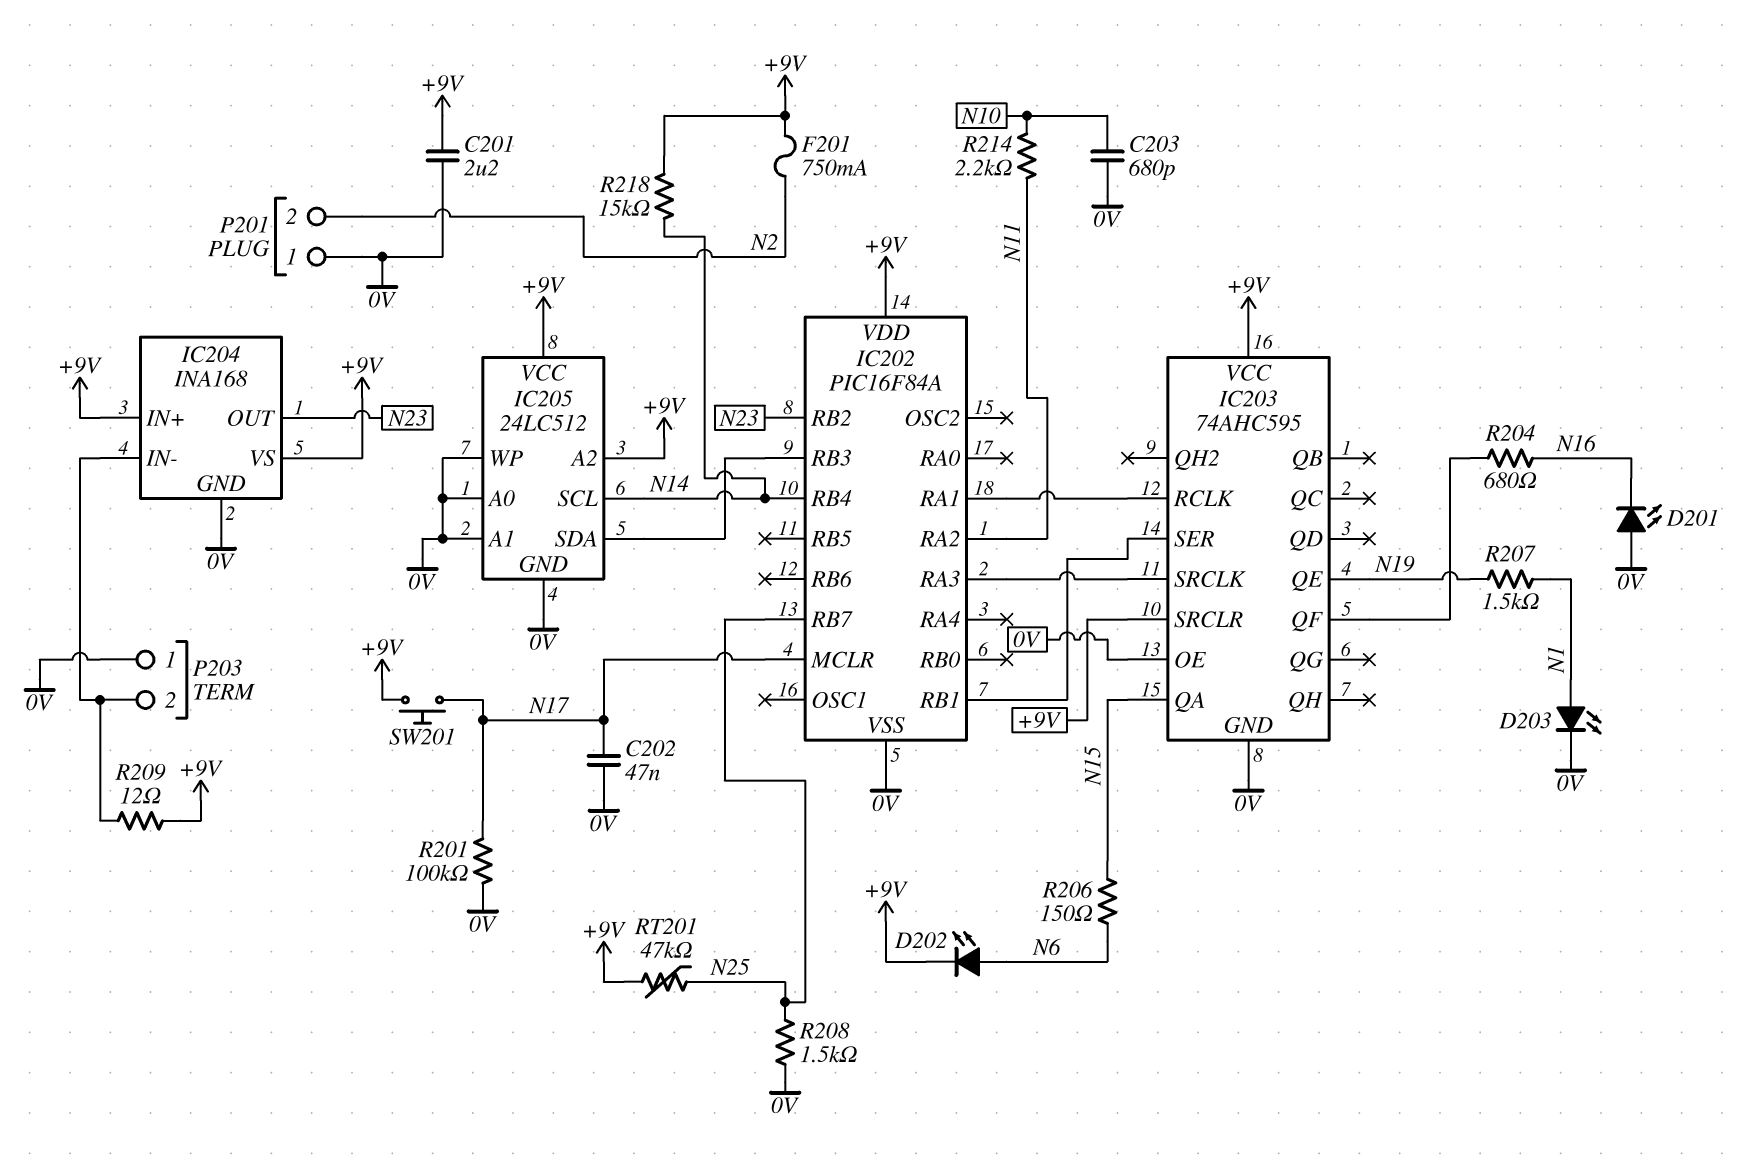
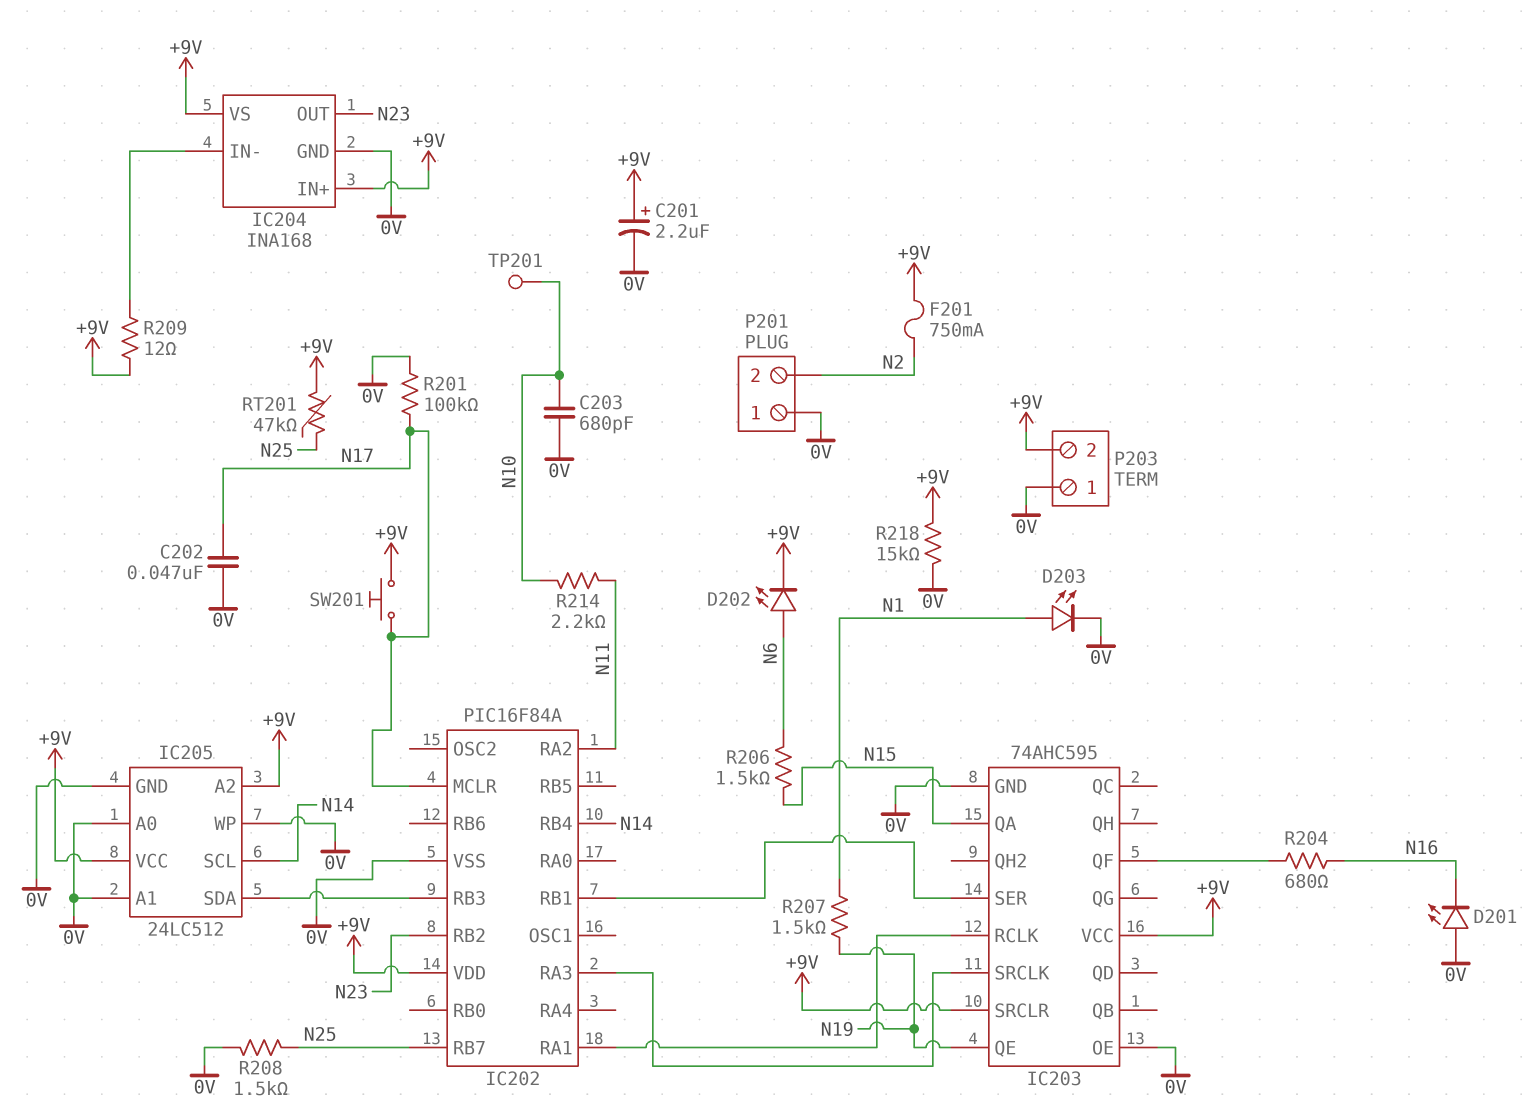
C201: 2.2uF (+9V, 0V) -> 2.2uF (plus +9V, minus 0V)
P203 pin 2: IC204/IN- -> +9V
R206: 150 (N6, N15) -> 1.5k (N6, N15)
R218: 15k (+9V, N14) -> 15k (+9V, 0V)
TP201: none -> test point (N10)

